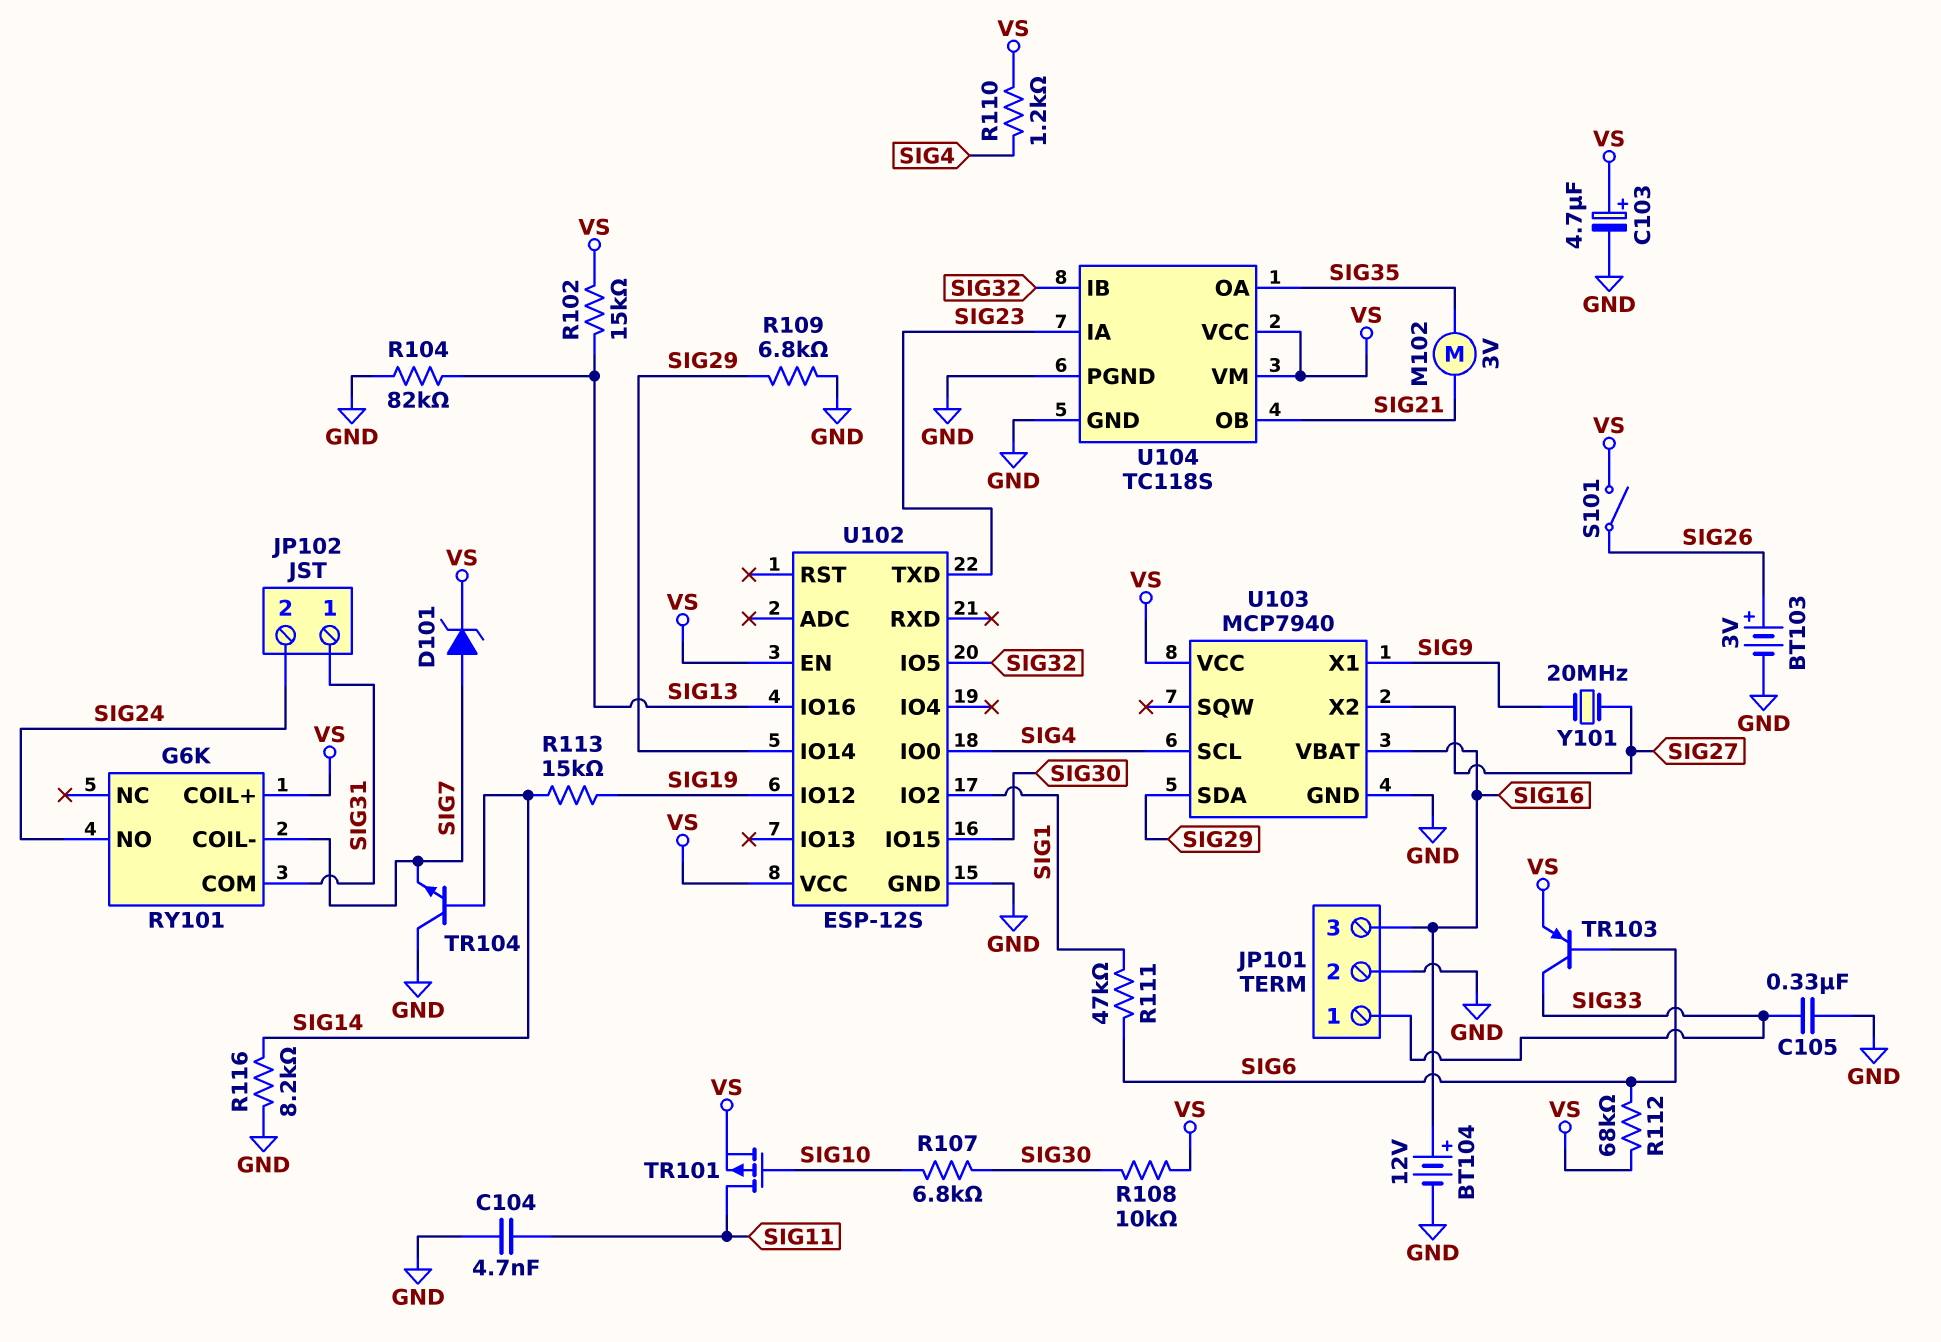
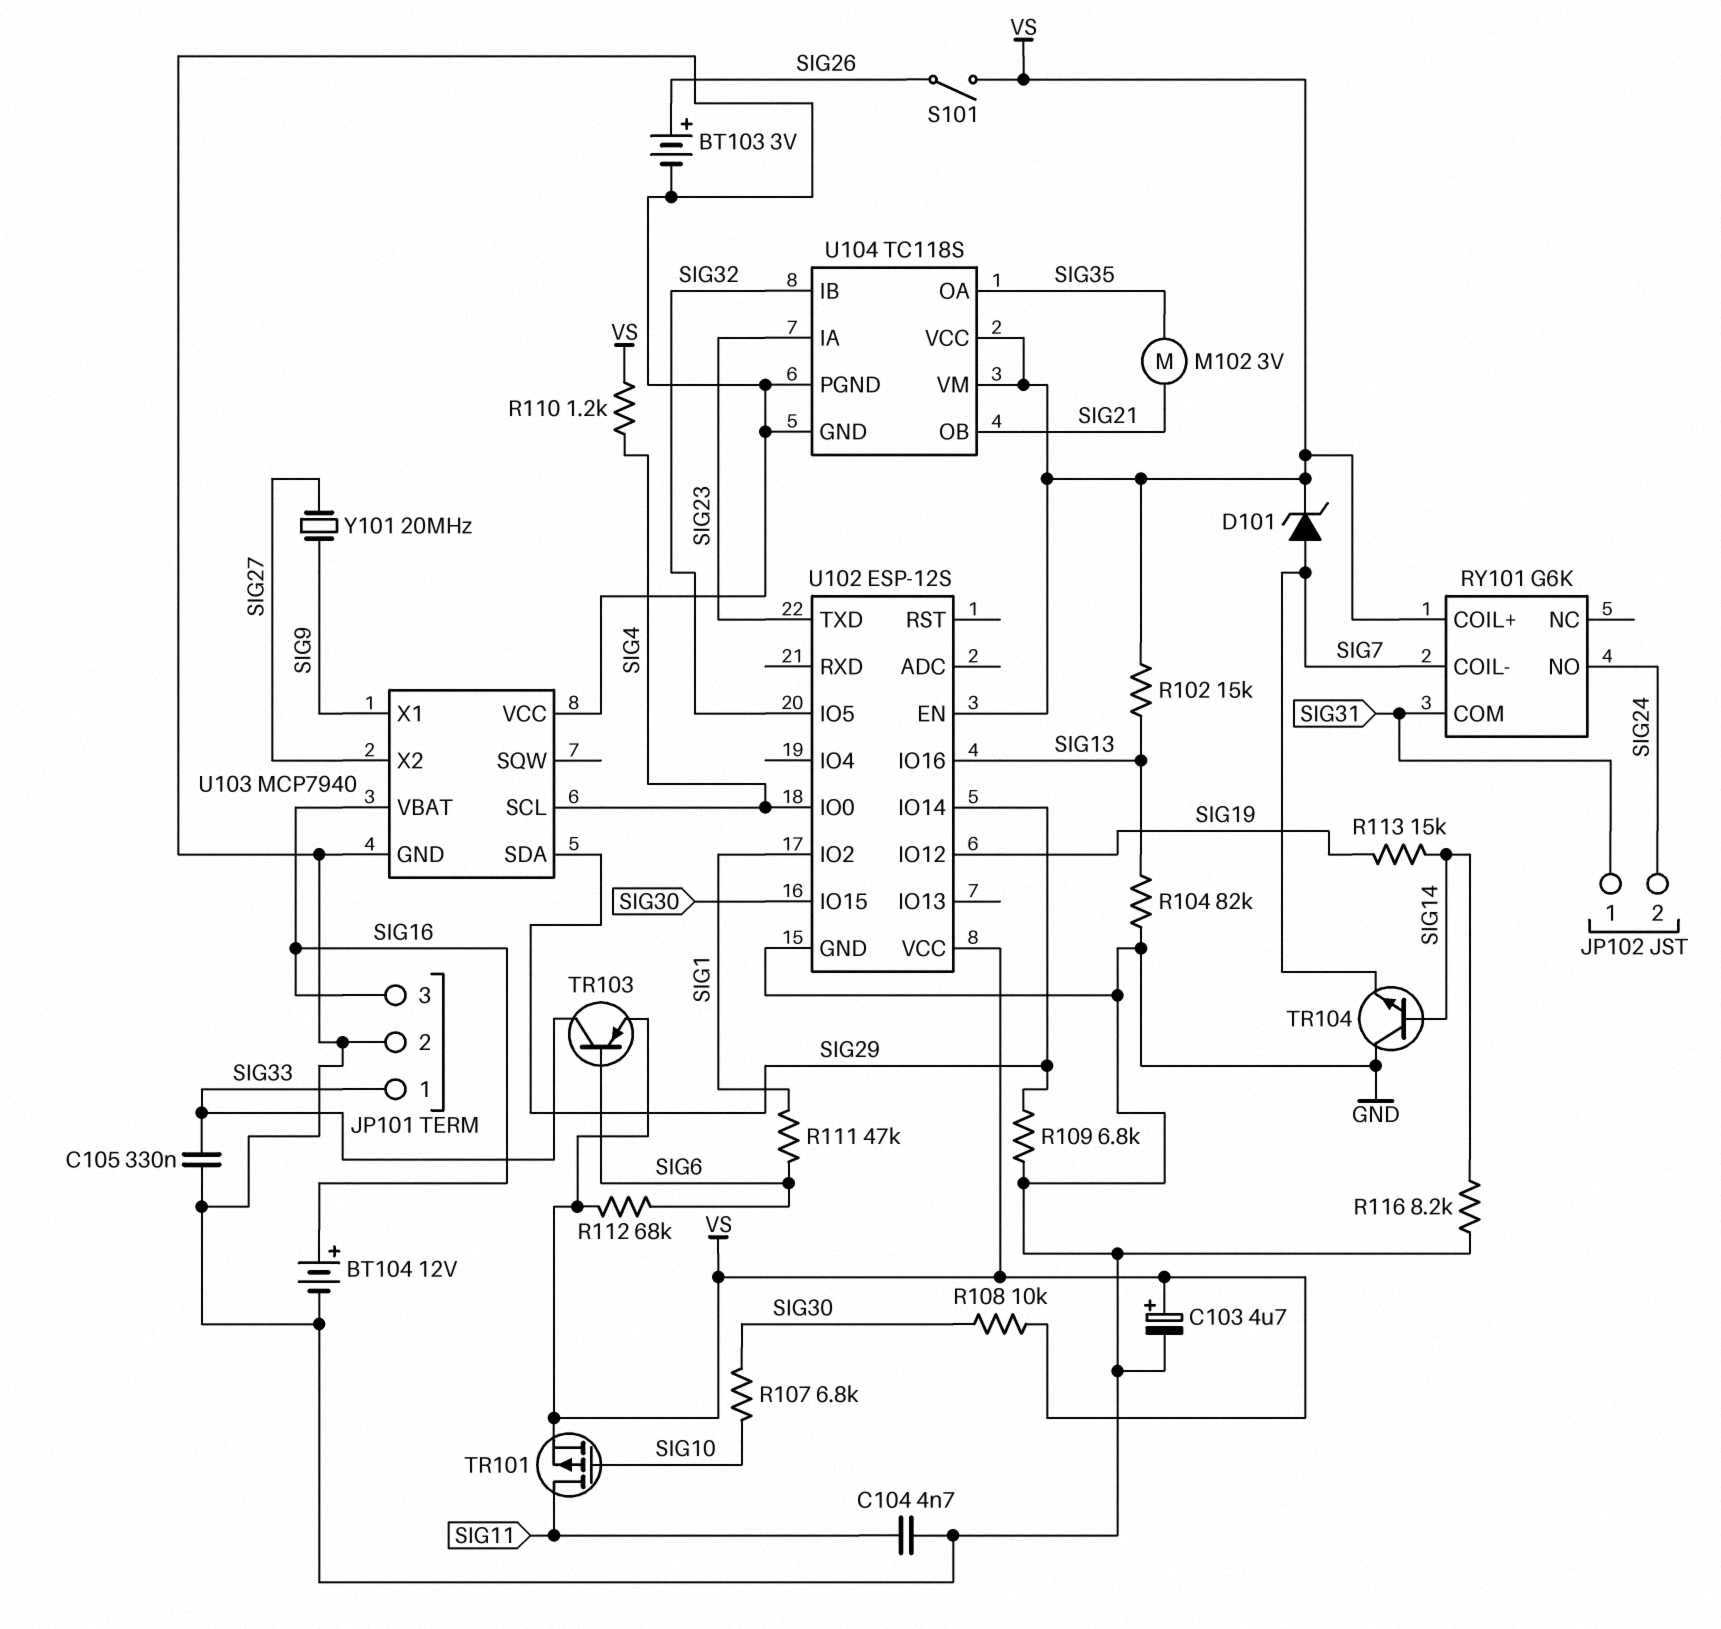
U103 pin VCC: VS -> GND

